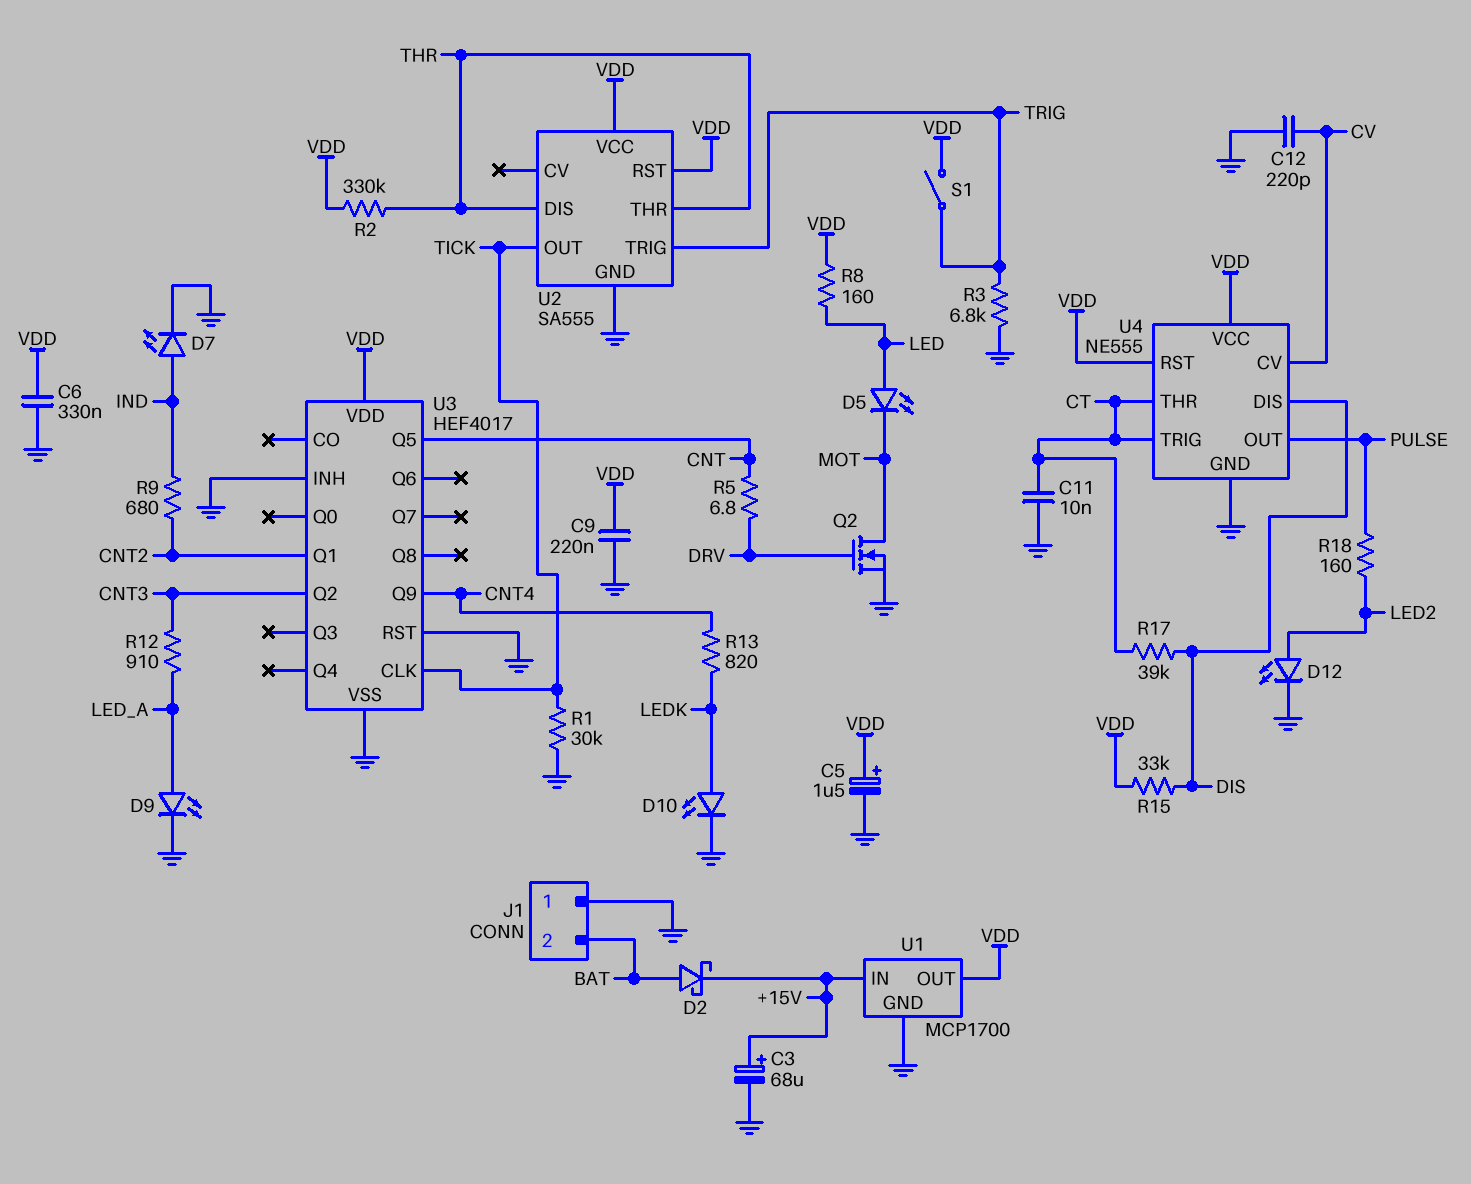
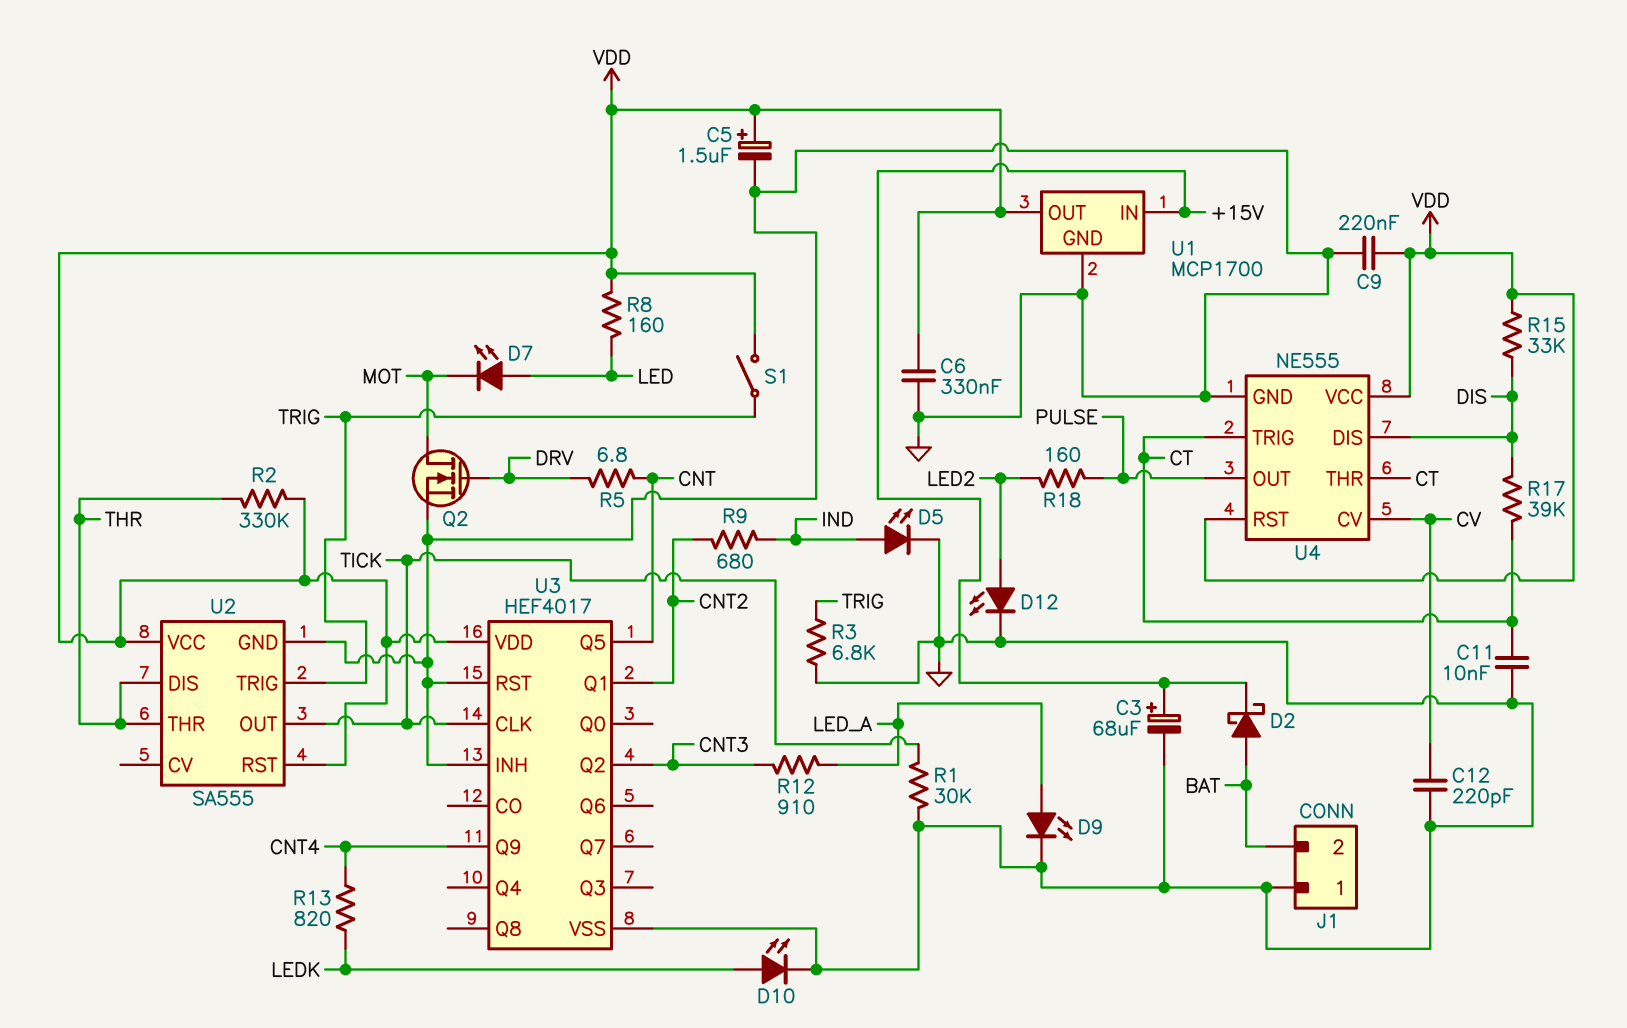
D5: LED (A LED, K MOT) -> LED (A IND, K GND)
D7: LED (A IND, K GND) -> LED (A LED, K MOT)

